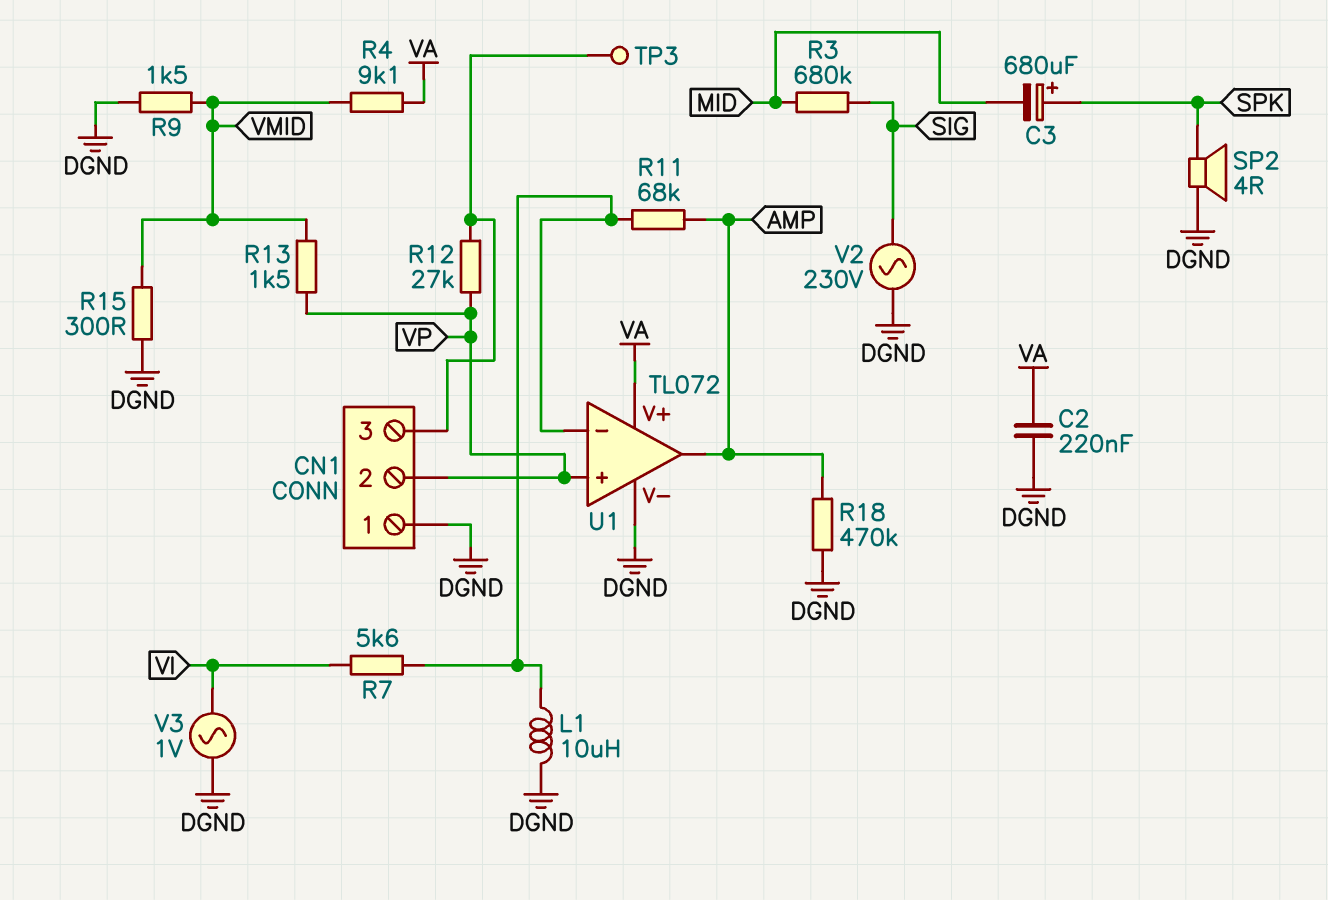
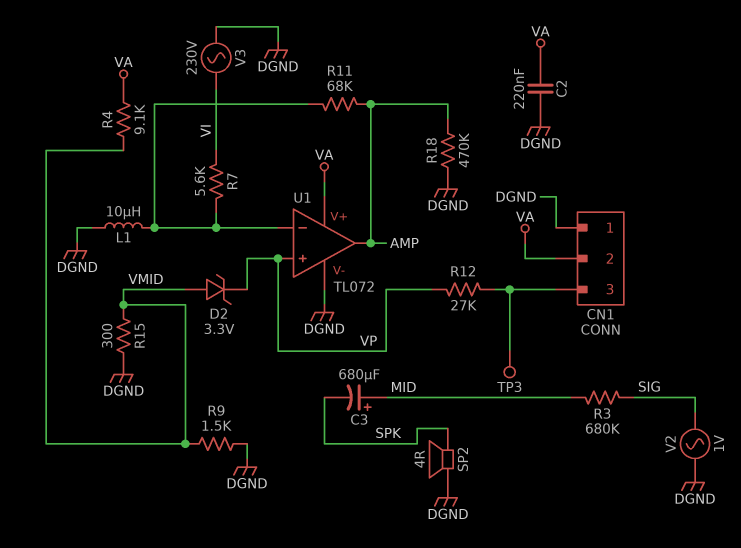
C3: 680uF (plus SPK, minus MID) -> 680uF (plus MID, minus SPK)
CN1 pin 2: VP -> VA
D2: none -> zener 3.3V (A VMID, K VP)
R13: 1.5k (VMID, VP) -> none
V2: AC 230V (DGND, SIG) -> AC 1V (DGND, SIG)
V3: AC 1V (DGND, VI) -> AC 230V (DGND, VI)

